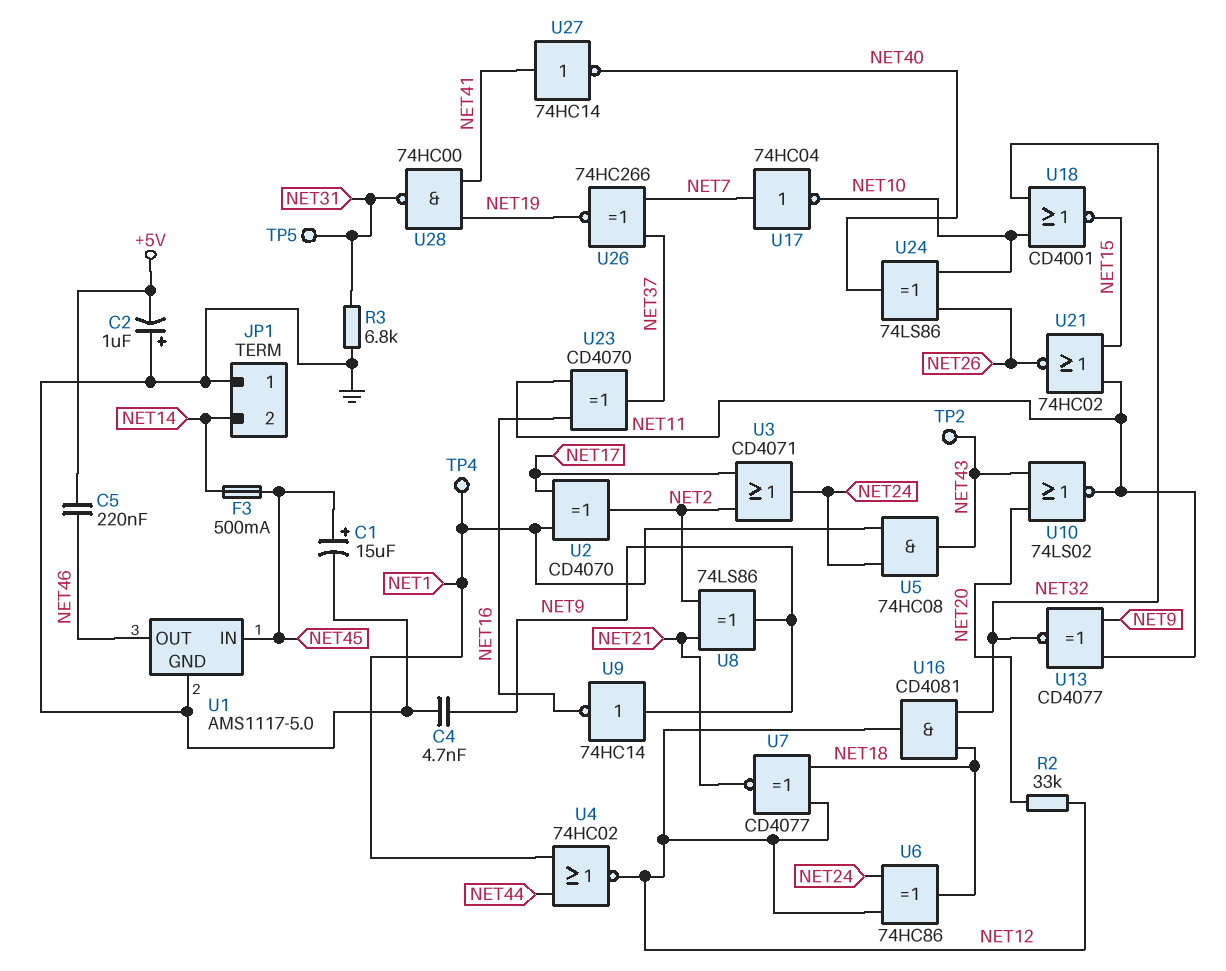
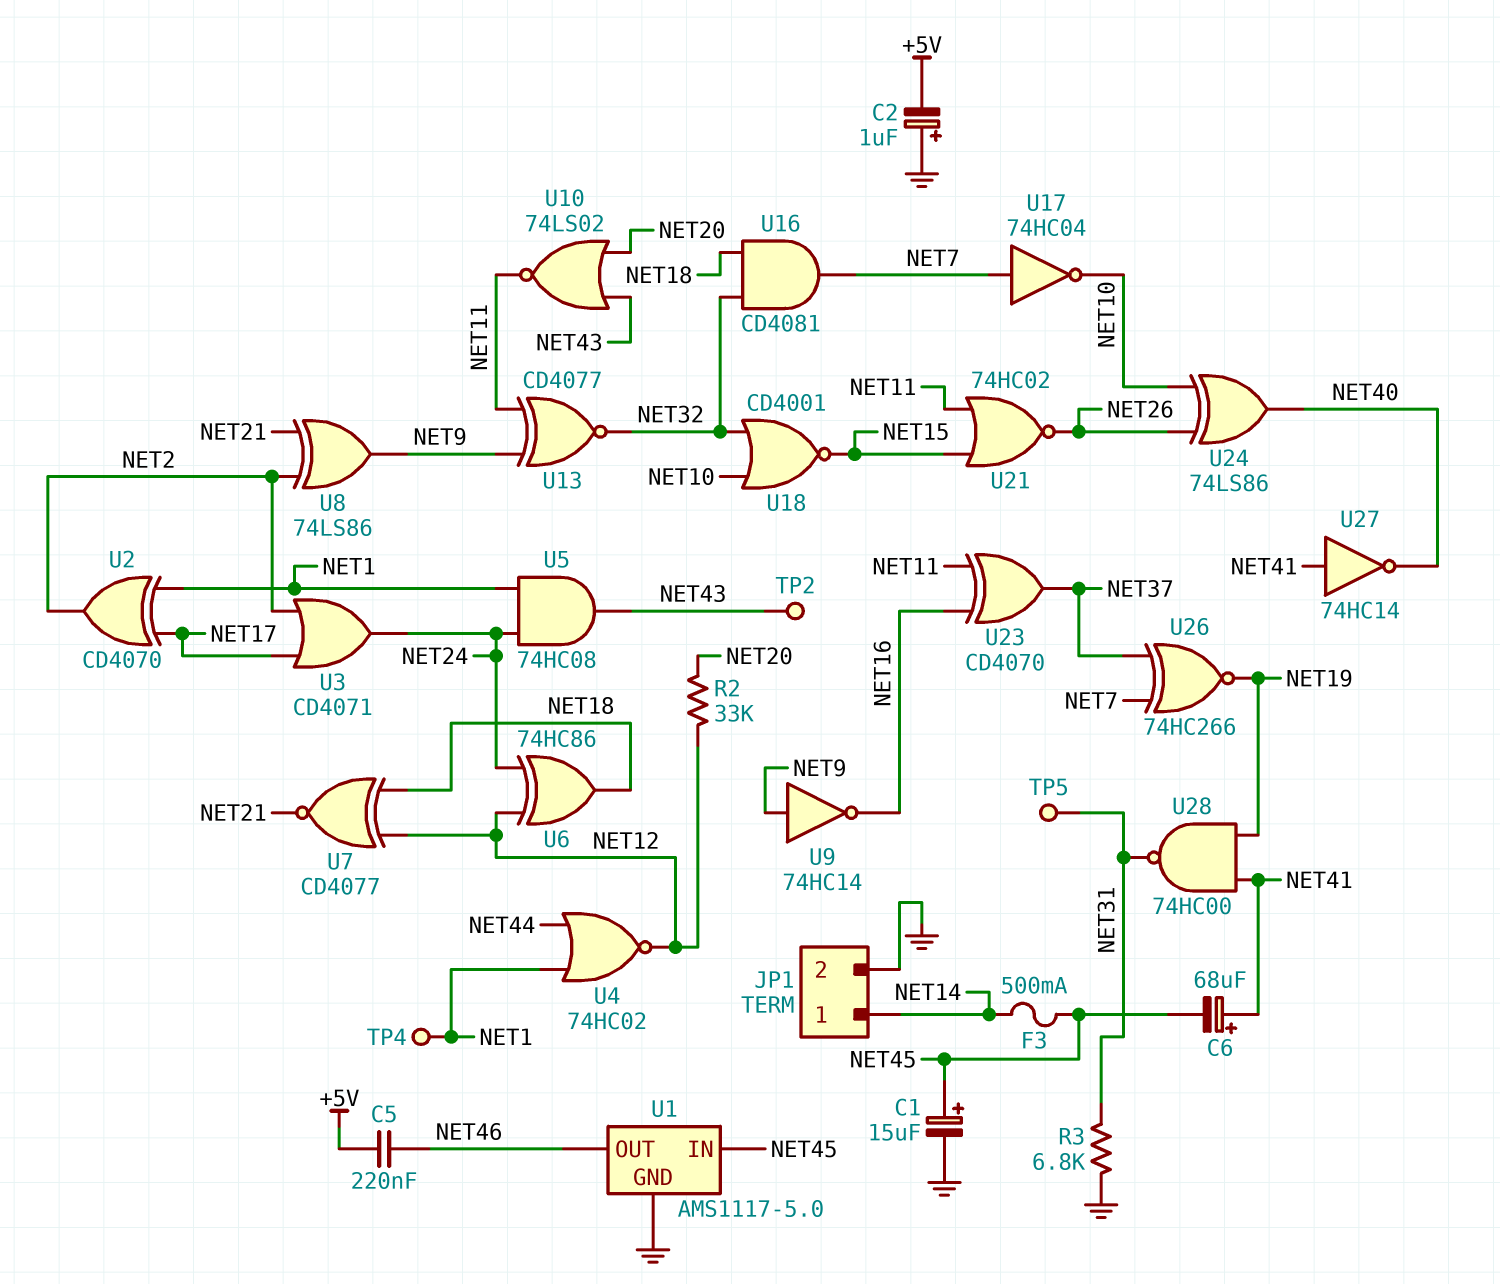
C4: 4.7nF (GND, NET9) -> none
C6: none -> 68uF (plus NET41, minus NET45)
JP1 pin 1: GND -> NET14
JP1 pin 2: NET14 -> GND
U16: AND CD4081 (in NET18, in NET32, out NET12) -> AND CD4081 (in NET18, in NET32, out NET7)

